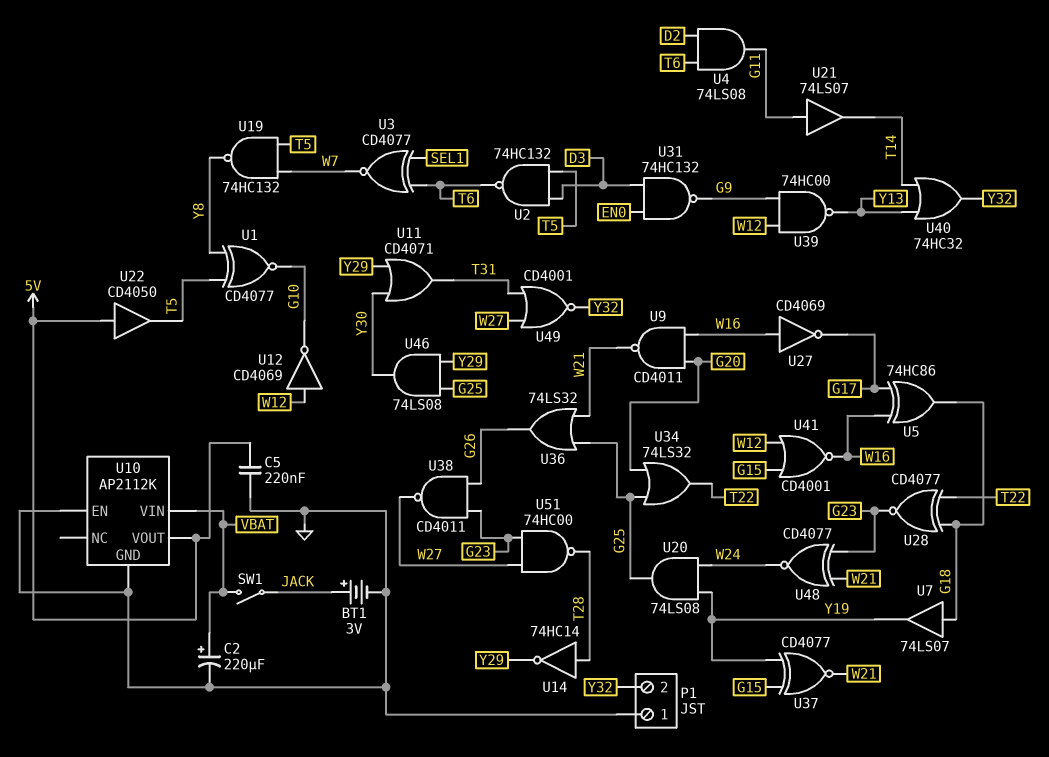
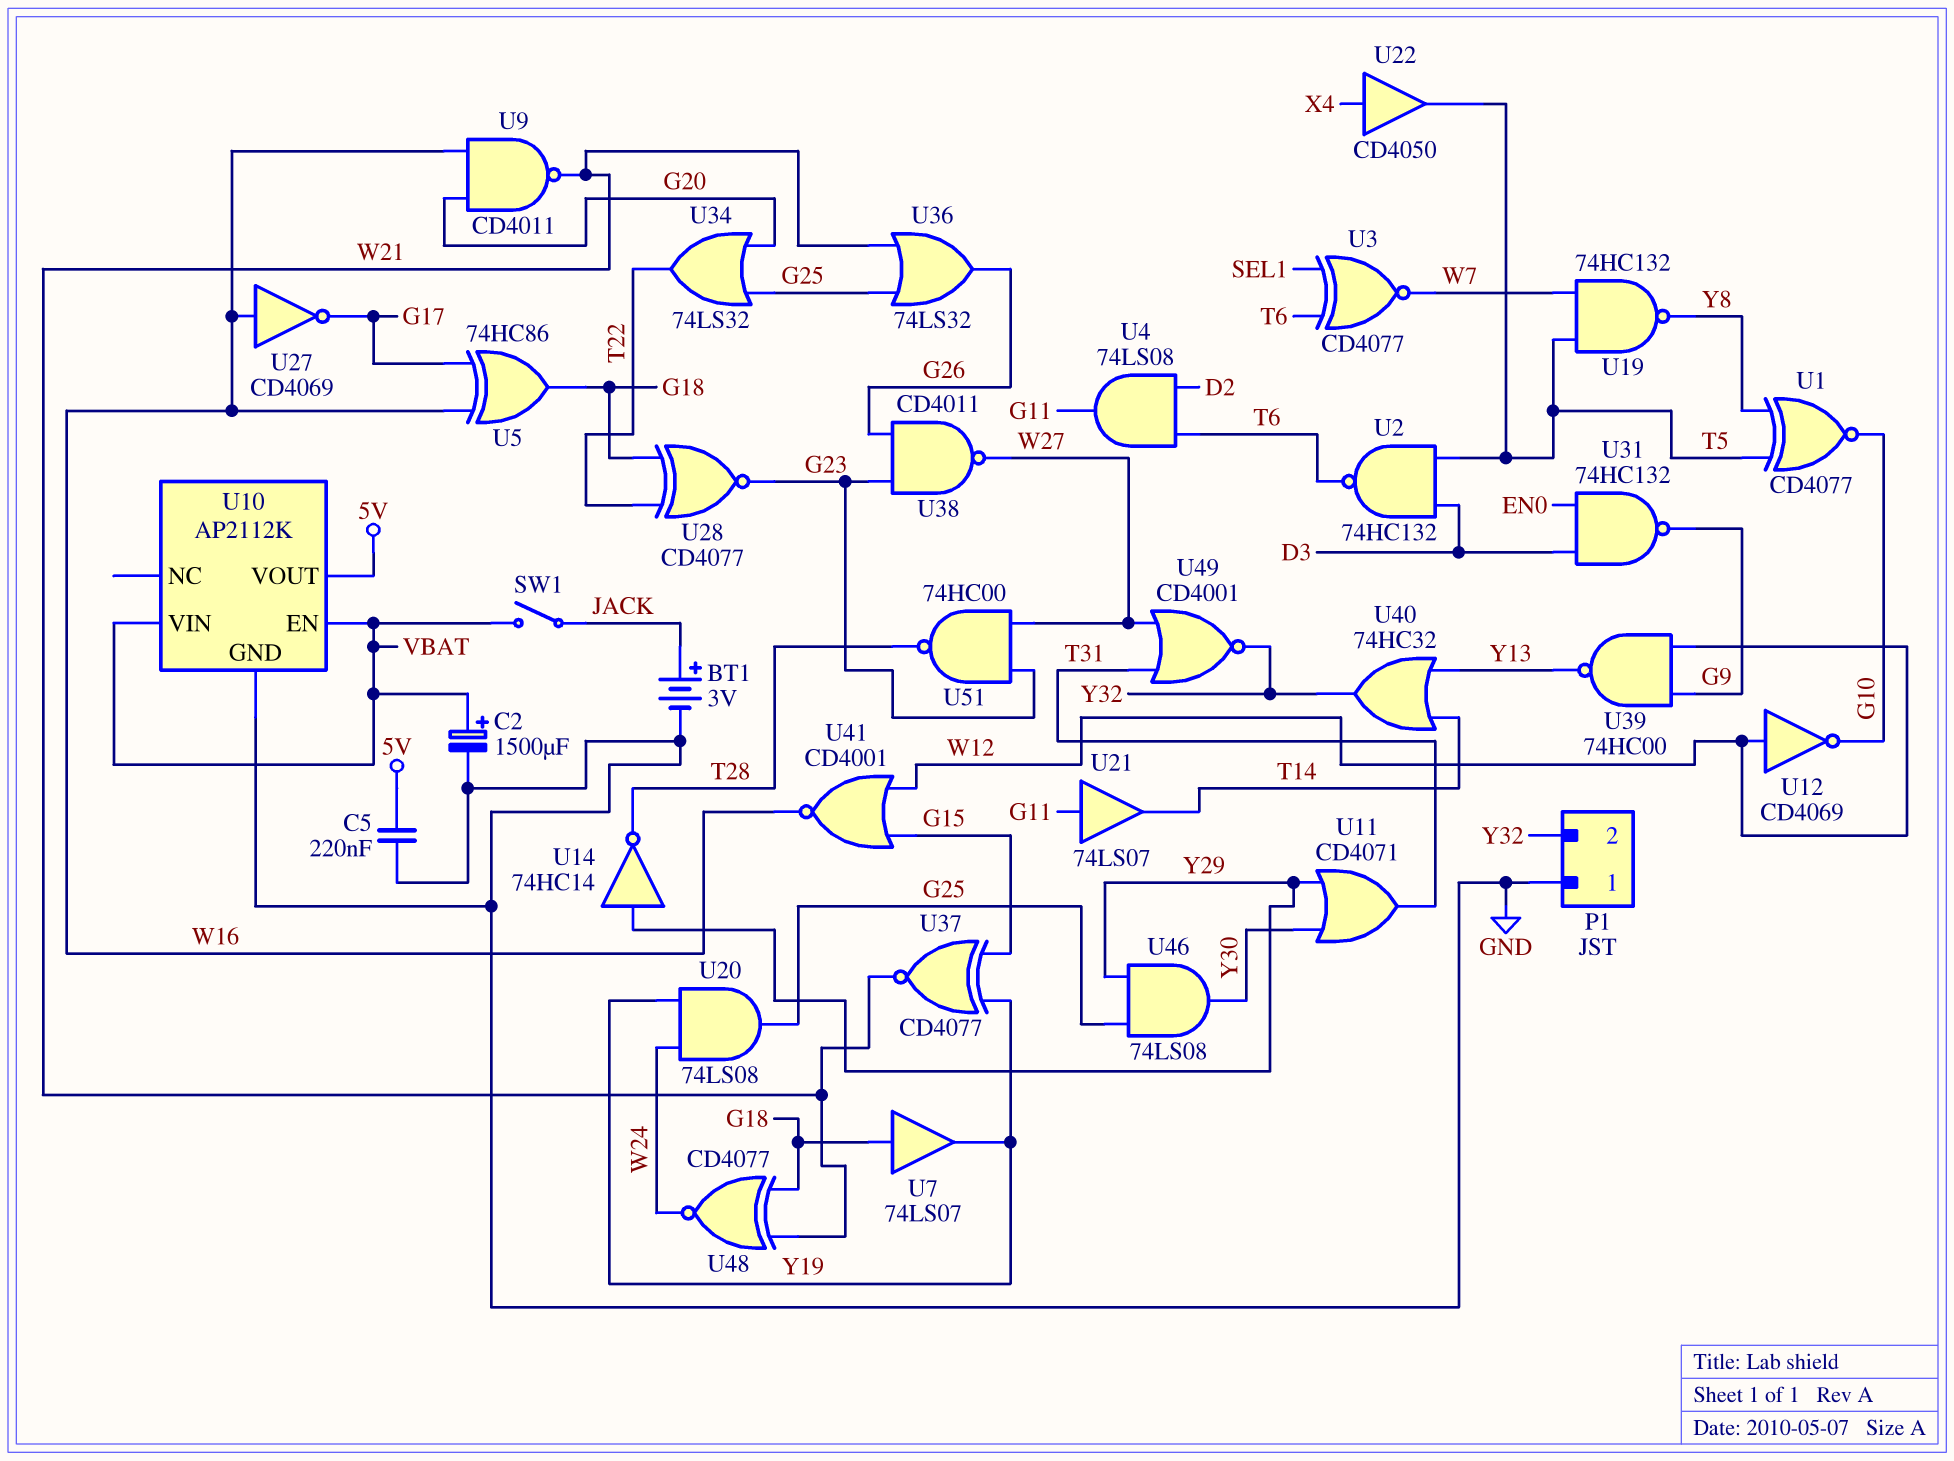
C2: 220uF (plus VBAT, minus GND) -> 1500uF (plus VBAT, minus GND)
U10 pin EN: GND -> VBAT
U14: NOT 74HC14 (in T28, out Y29) -> NOT 74HC14 (in Y29, out T28)
U22: buffer CD4050 (in 5V, out T5) -> buffer CD4050 (in X4, out T5)
U48: XNOR CD4077 (in G23, in W21, out W24) -> XNOR CD4077 (in G18, in W21, out W24)

